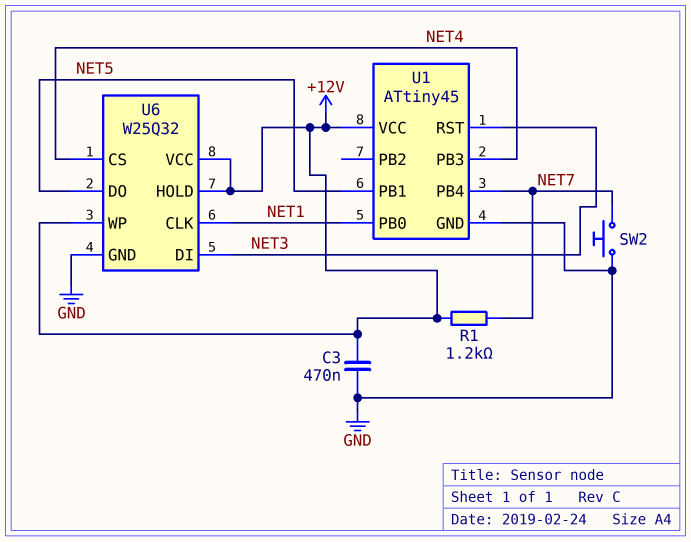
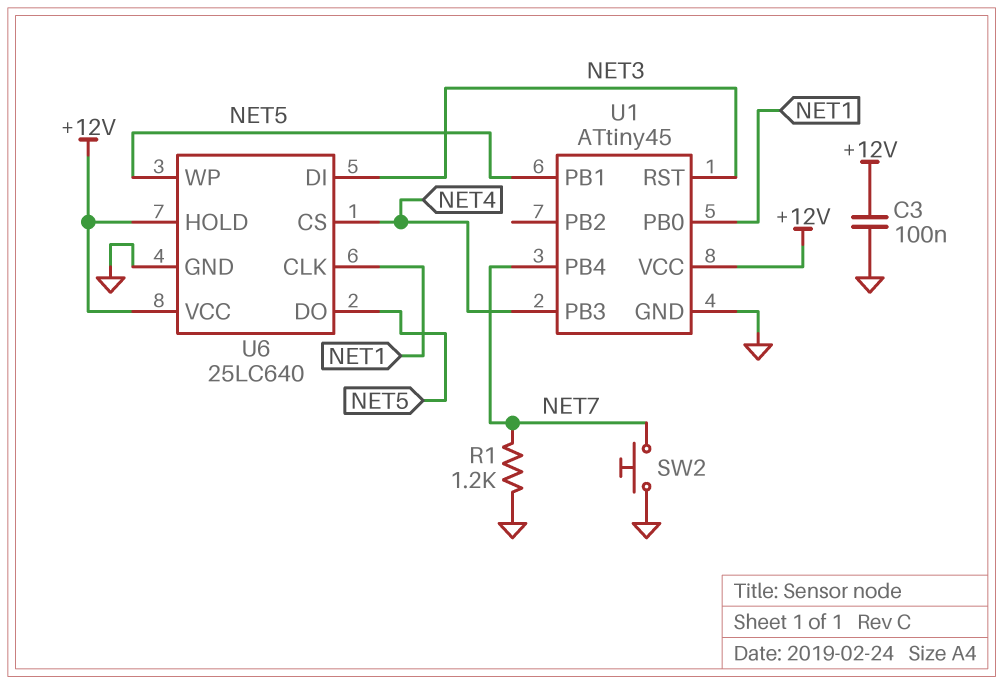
C3: 470nF (+12V, GND) -> 100nF (+12V, GND)
R1: 1.2k (+12V, NET7) -> 1.2k (GND, NET7)
U6: W25Q32 -> 25LC640
U6 pin WP: +12V -> NET5

